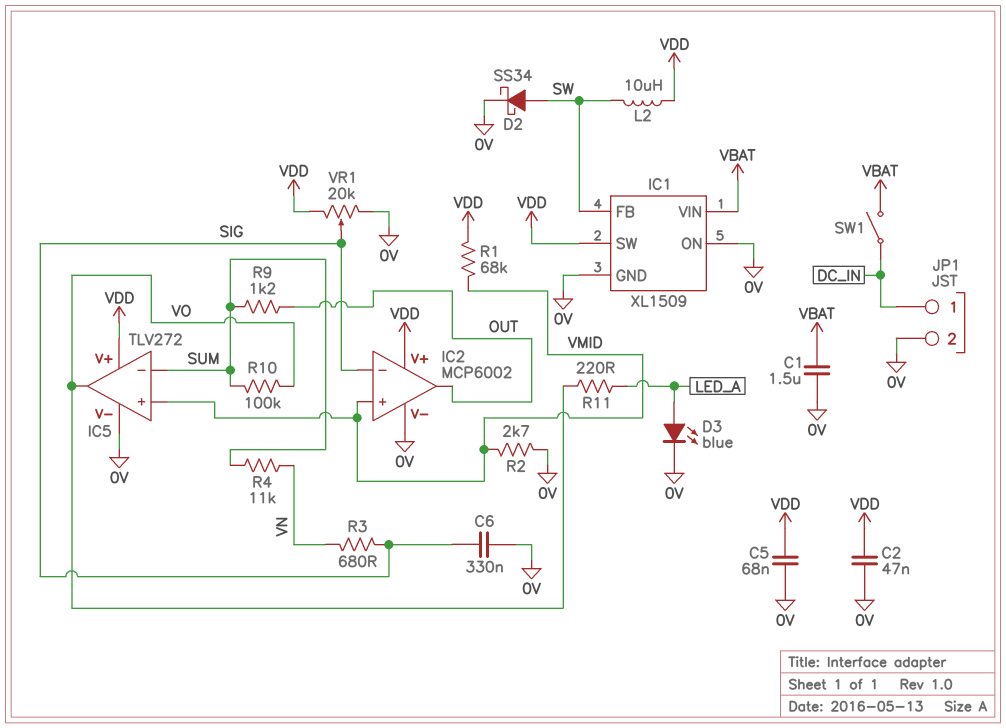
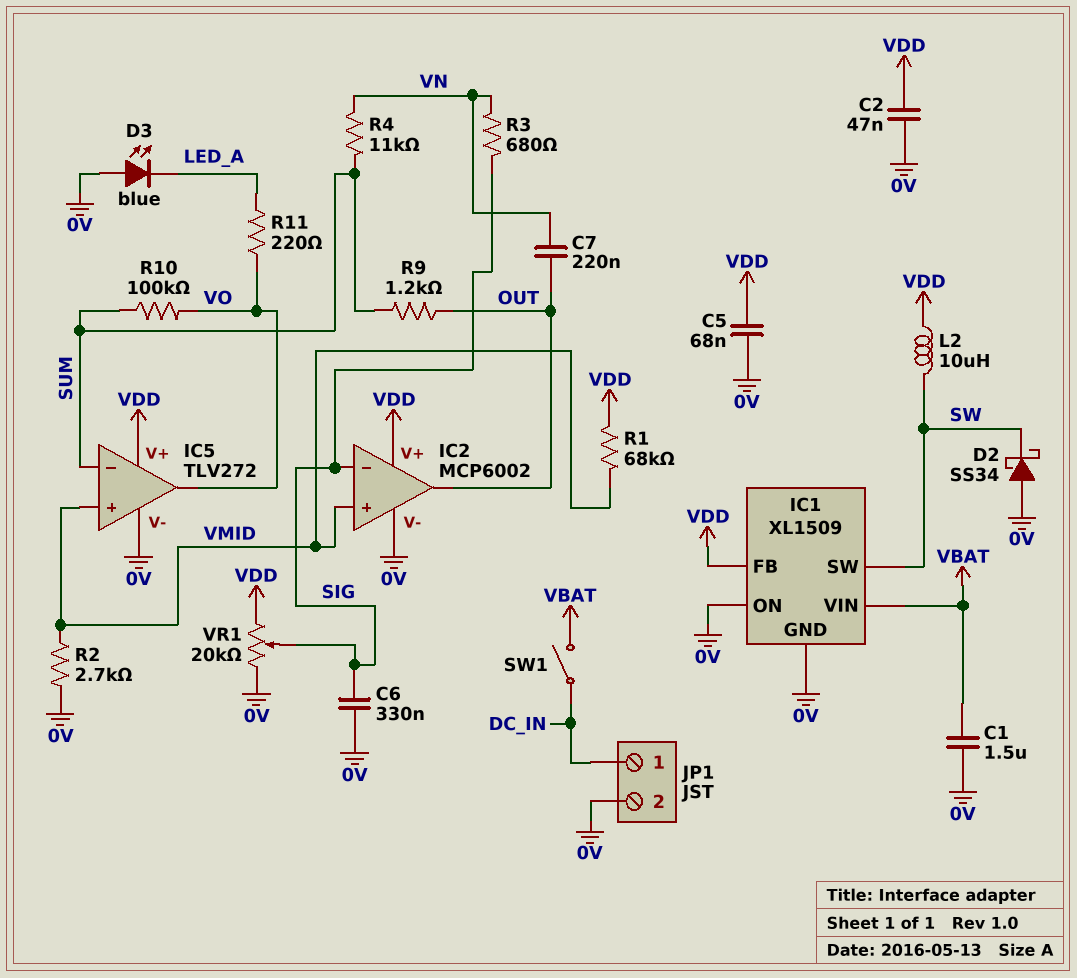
C7: none -> 220nF (OUT, VN)
D2: schottky SS34 (A SW, K 0V) -> schottky SS34 (A 0V, K SW)
D3: LED blue (A LED_A, K 0V) -> LED blue (A 0V, K LED_A)
IC1 pin FB: SW -> VDD
IC1 pin SW: VDD -> SW

